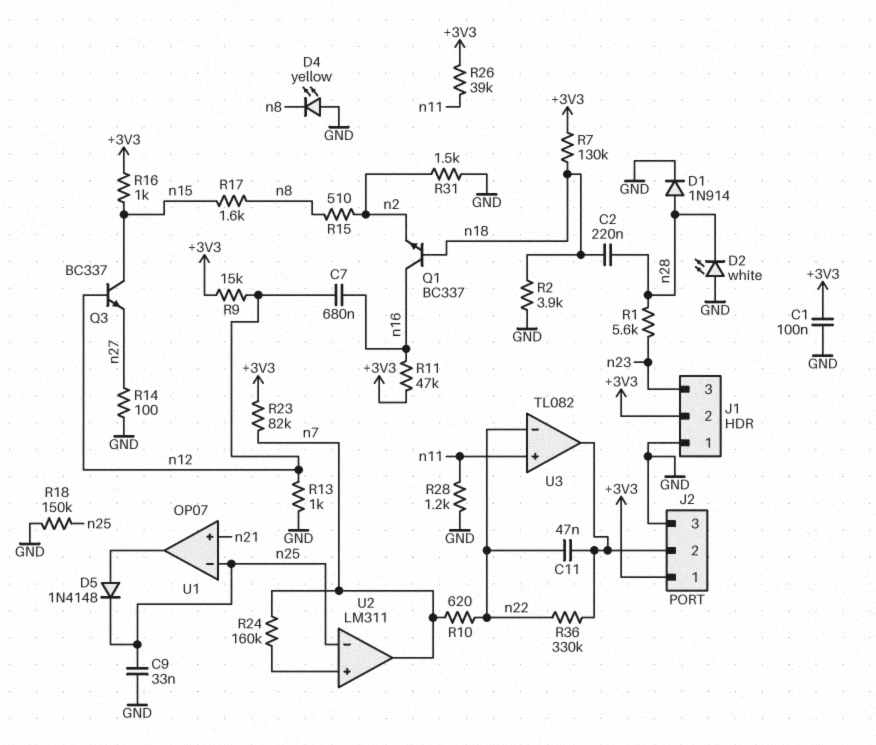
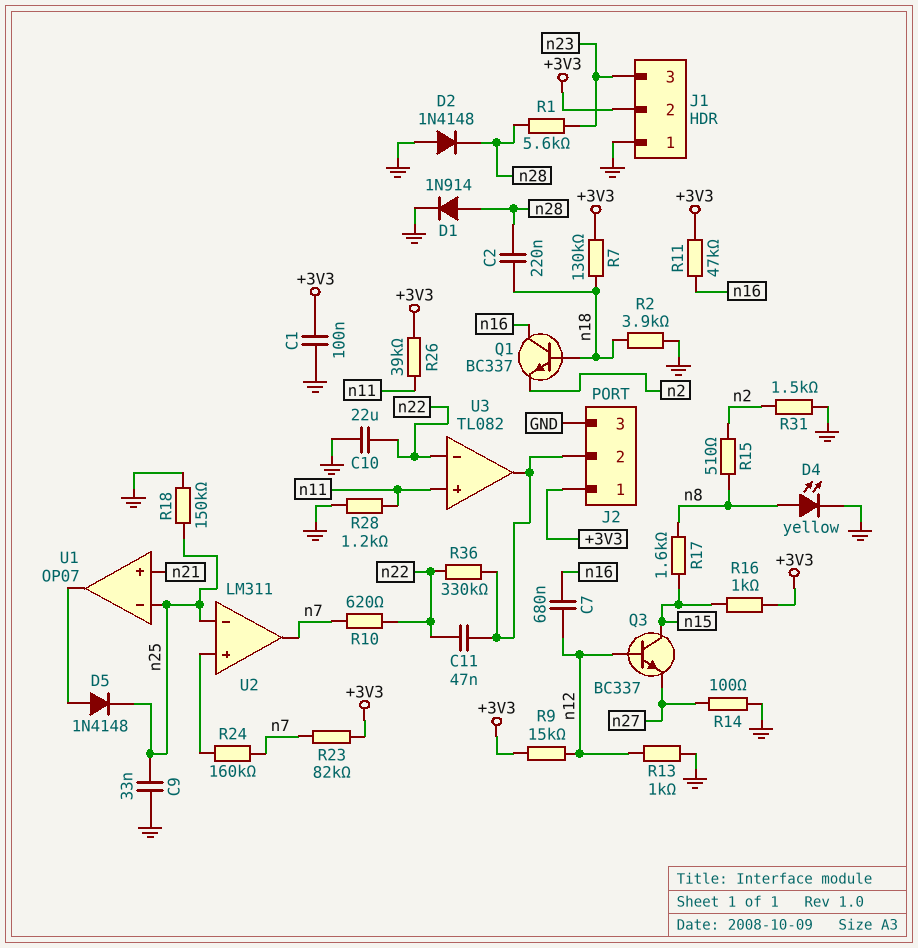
C10: none -> 22uF (GND, n22)
D2: LED white (A GND, K n28) -> diode 1N4148 (A GND, K n28)
D4: LED yellow (A GND, K n8) -> LED yellow (A n8, K GND)

